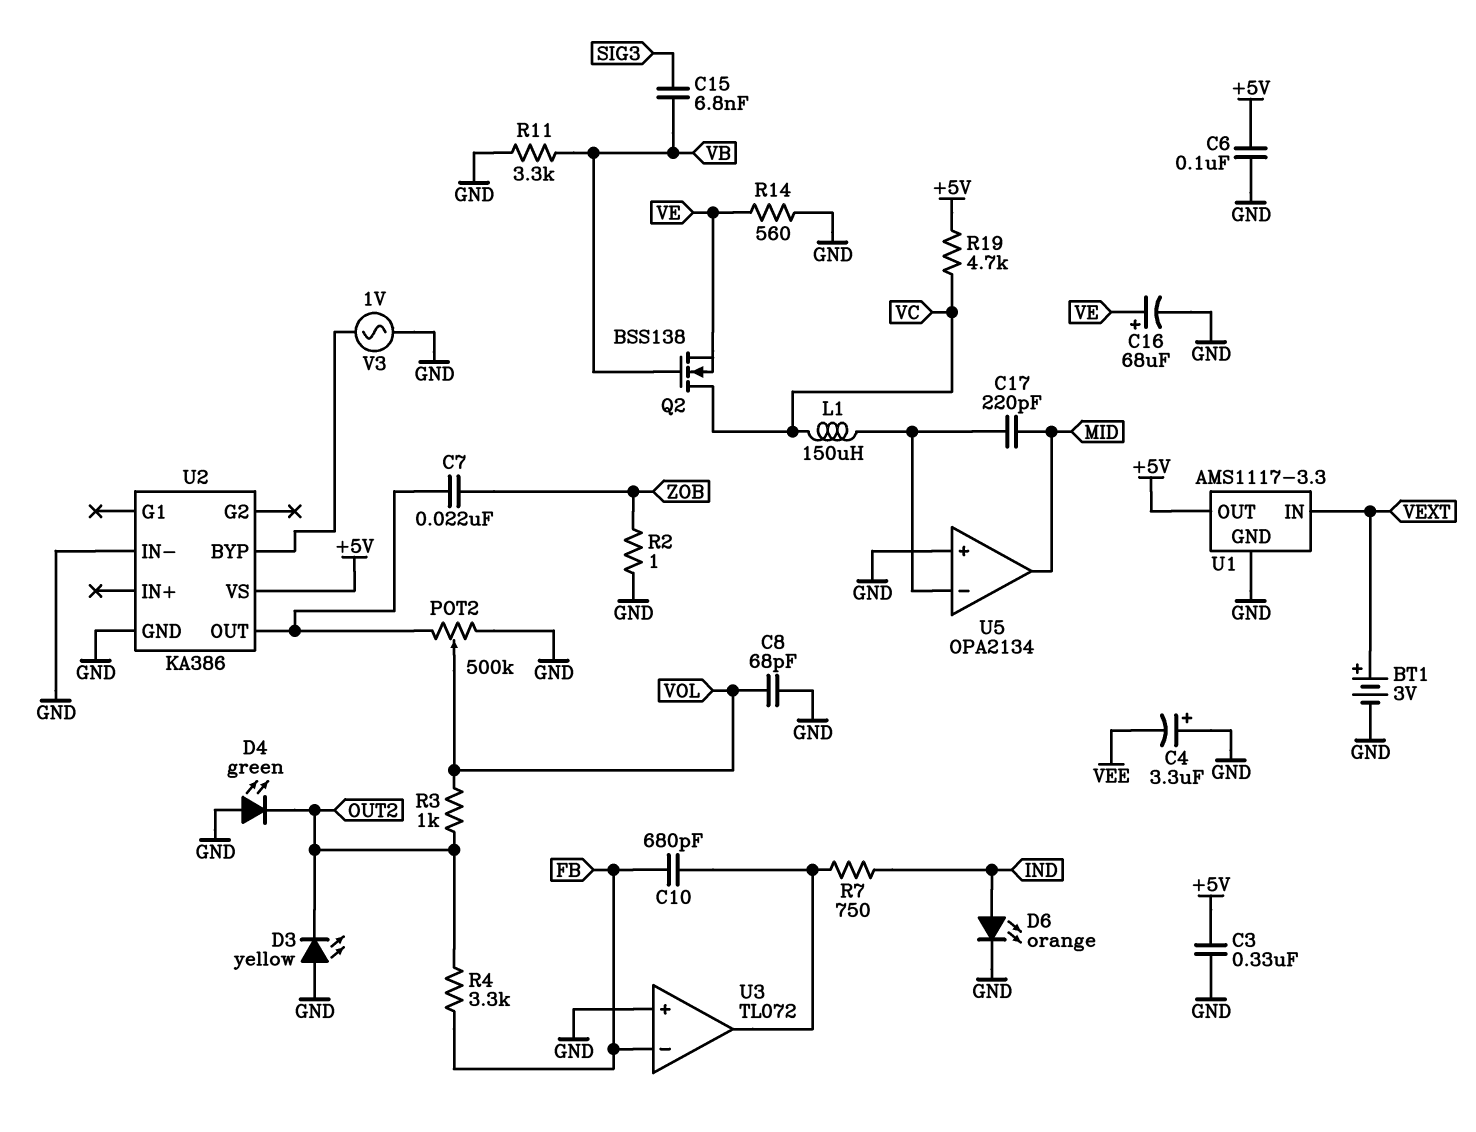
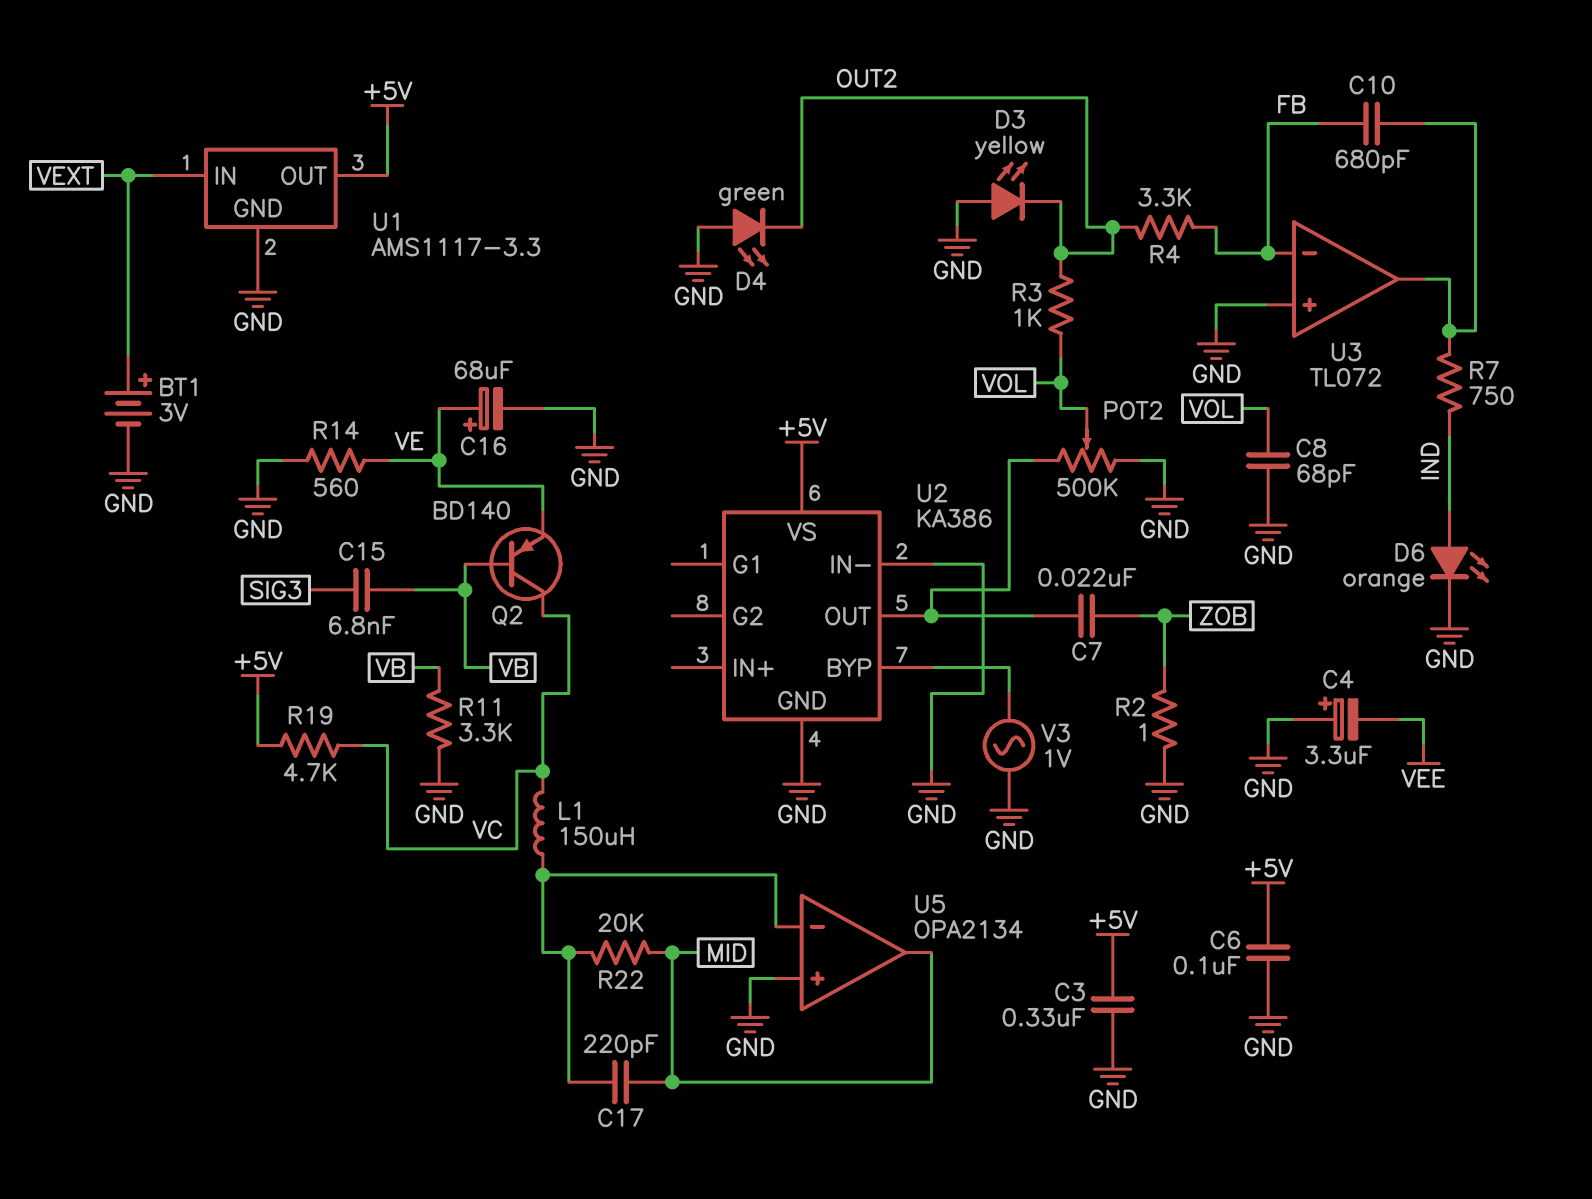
Q2: NMOS BSS138 (G VB, D VC, S VE) -> PNP BD140 (B VB, C VC, E VE)
R22: none -> 20k (MID, U5/in-)

